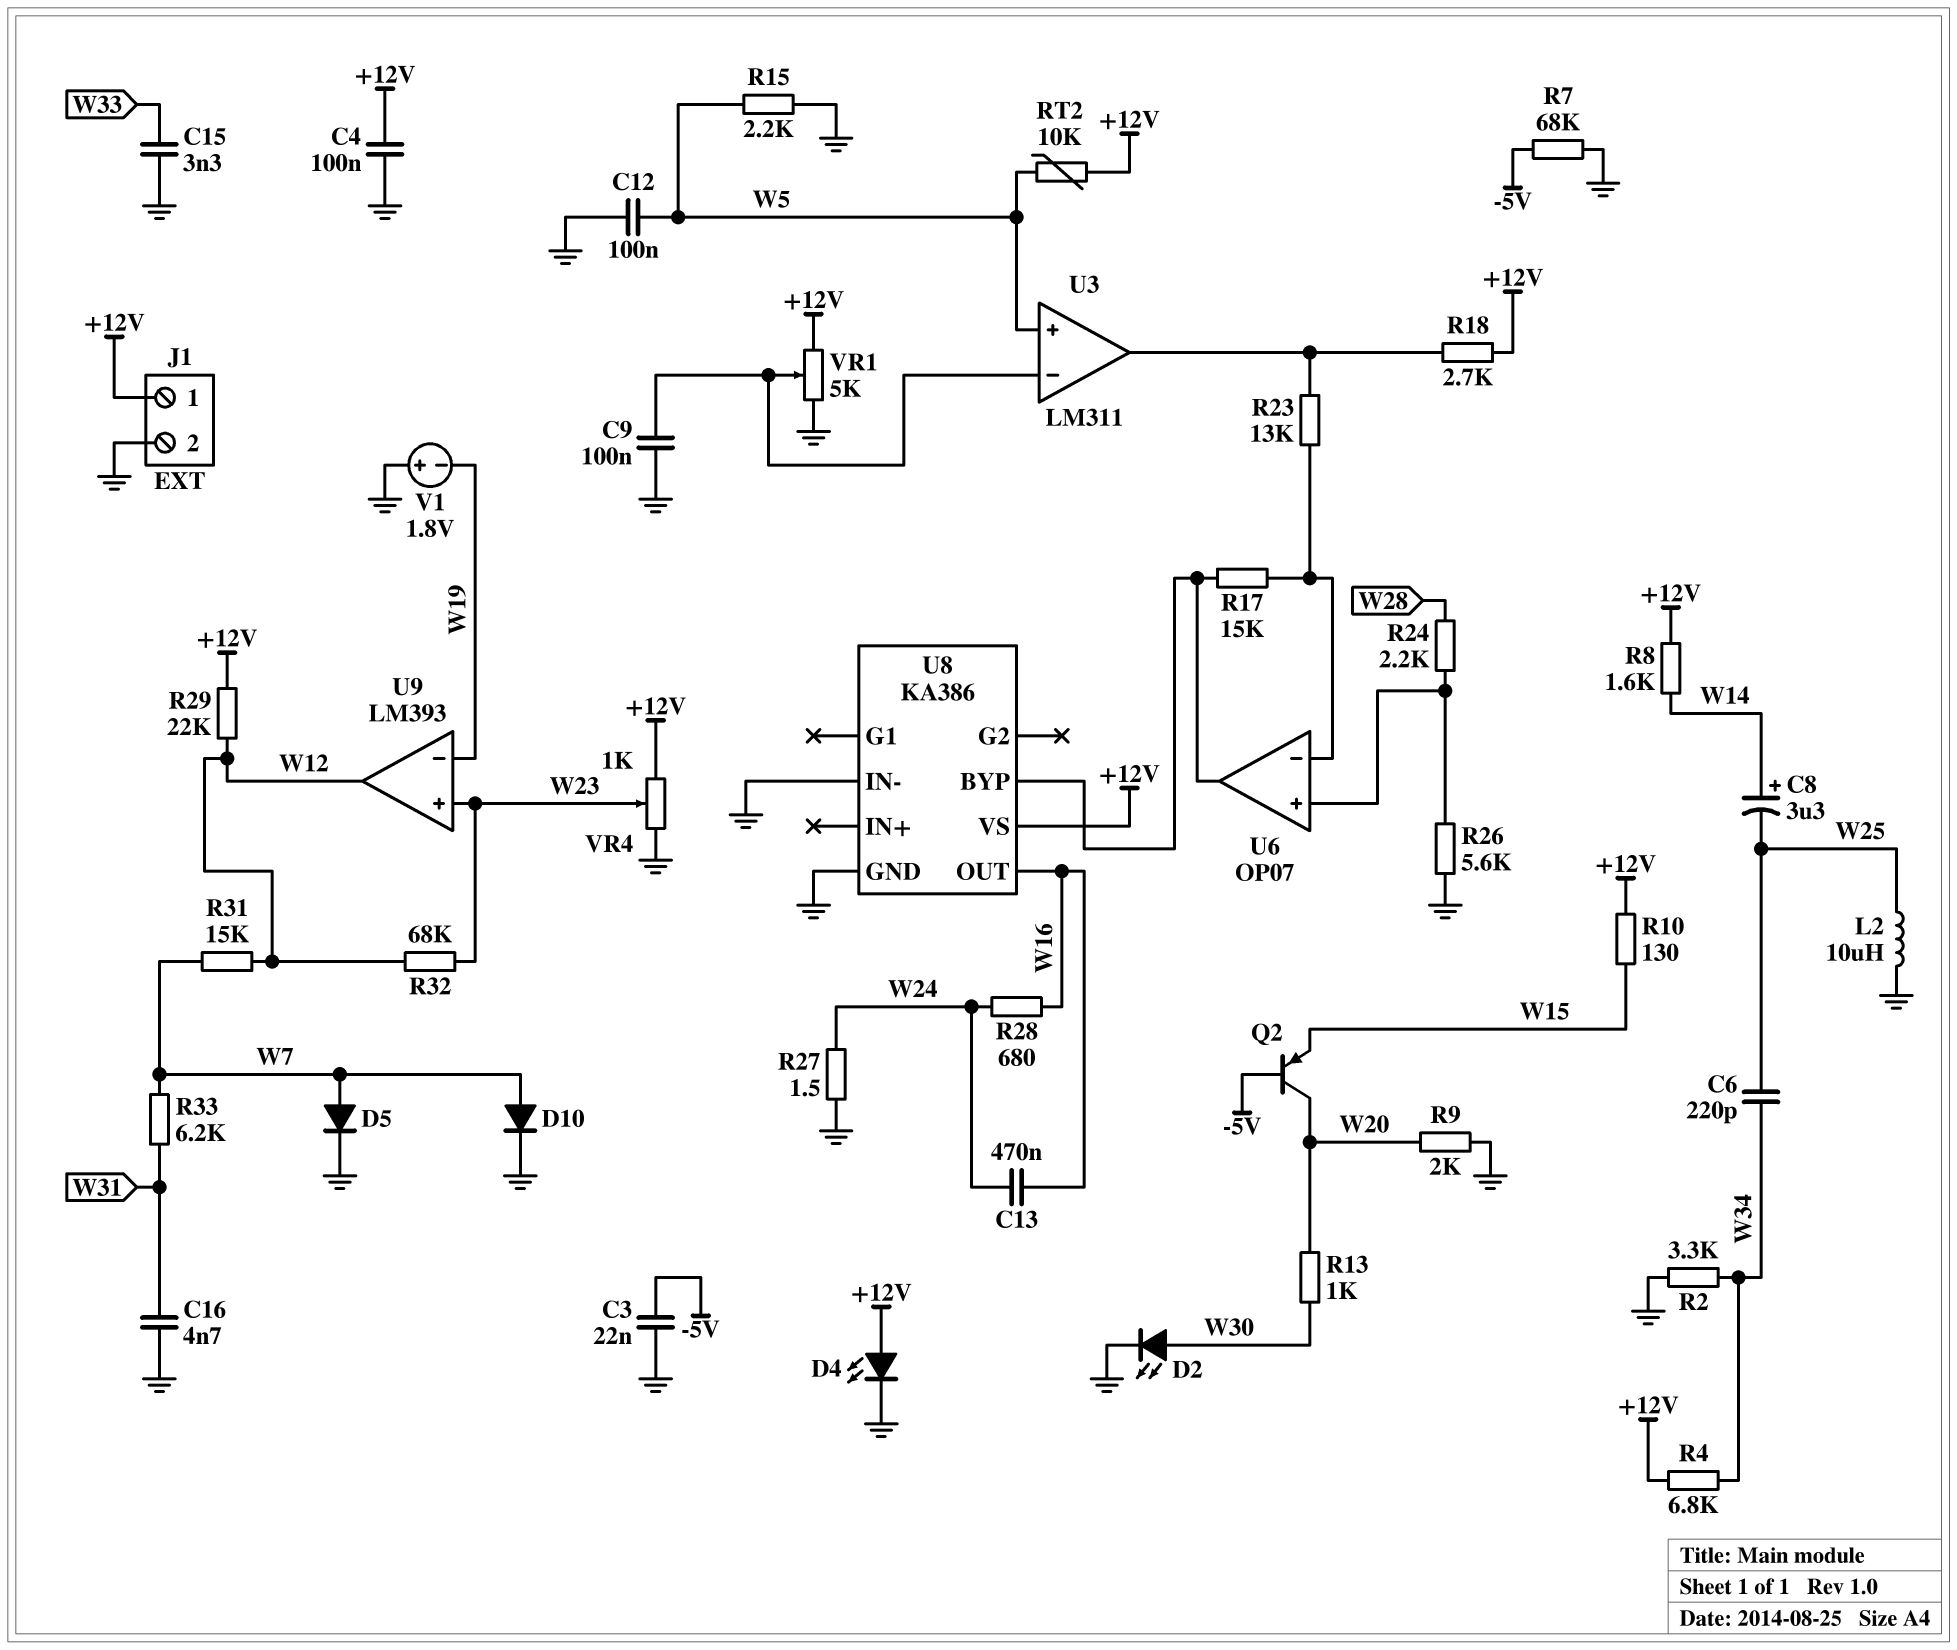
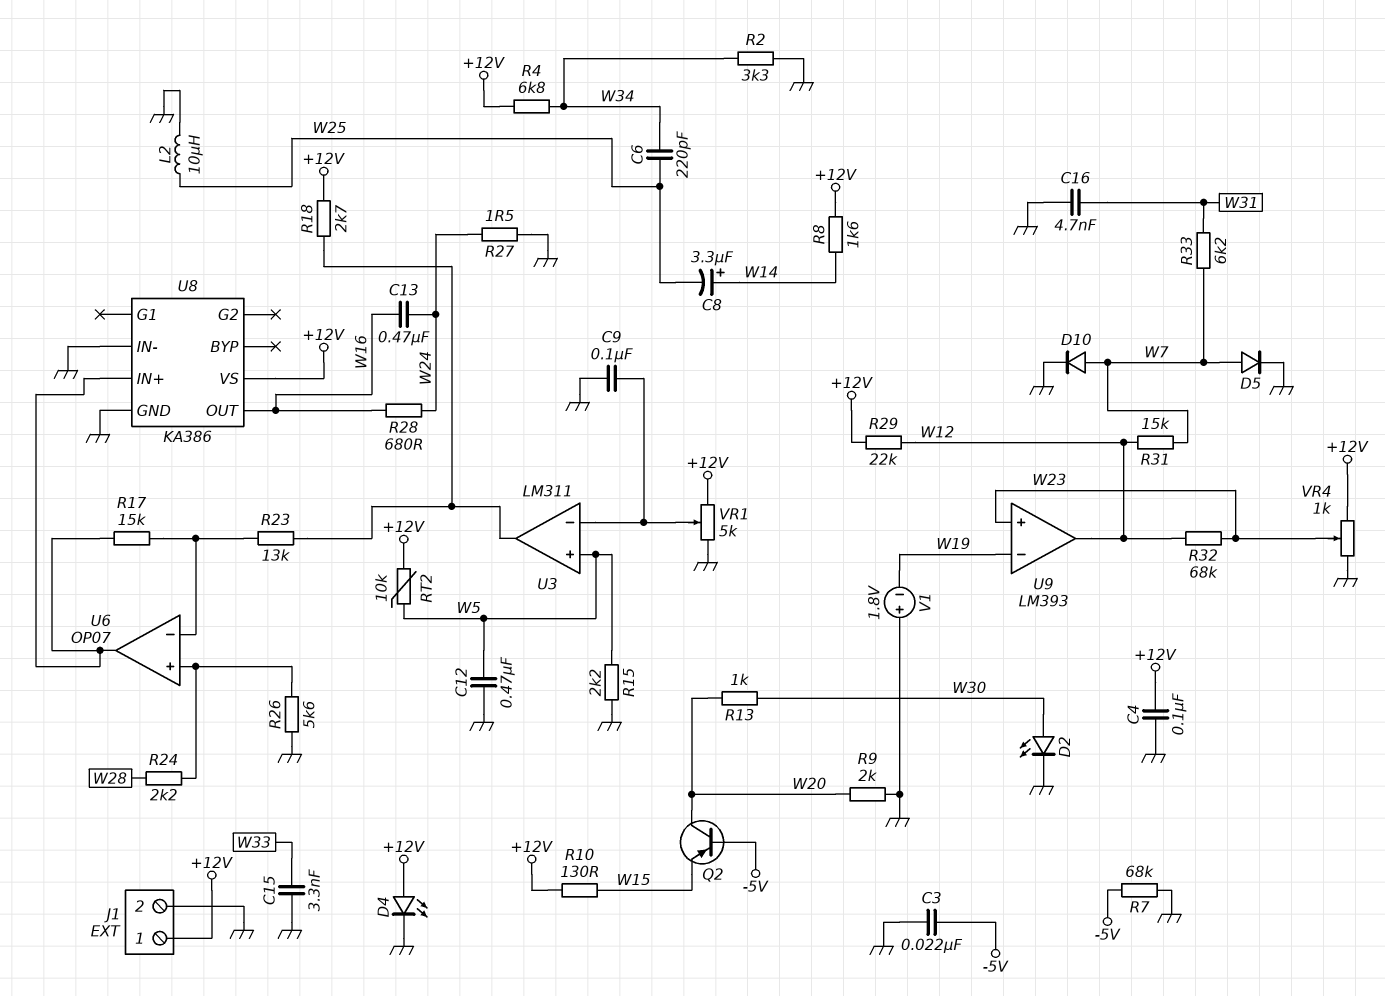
C12: 100nF (GND, W5) -> 470nF (GND, W5)
U8 pin BYP: U6/out -> none
U8 pin IN+: none -> U6/out

